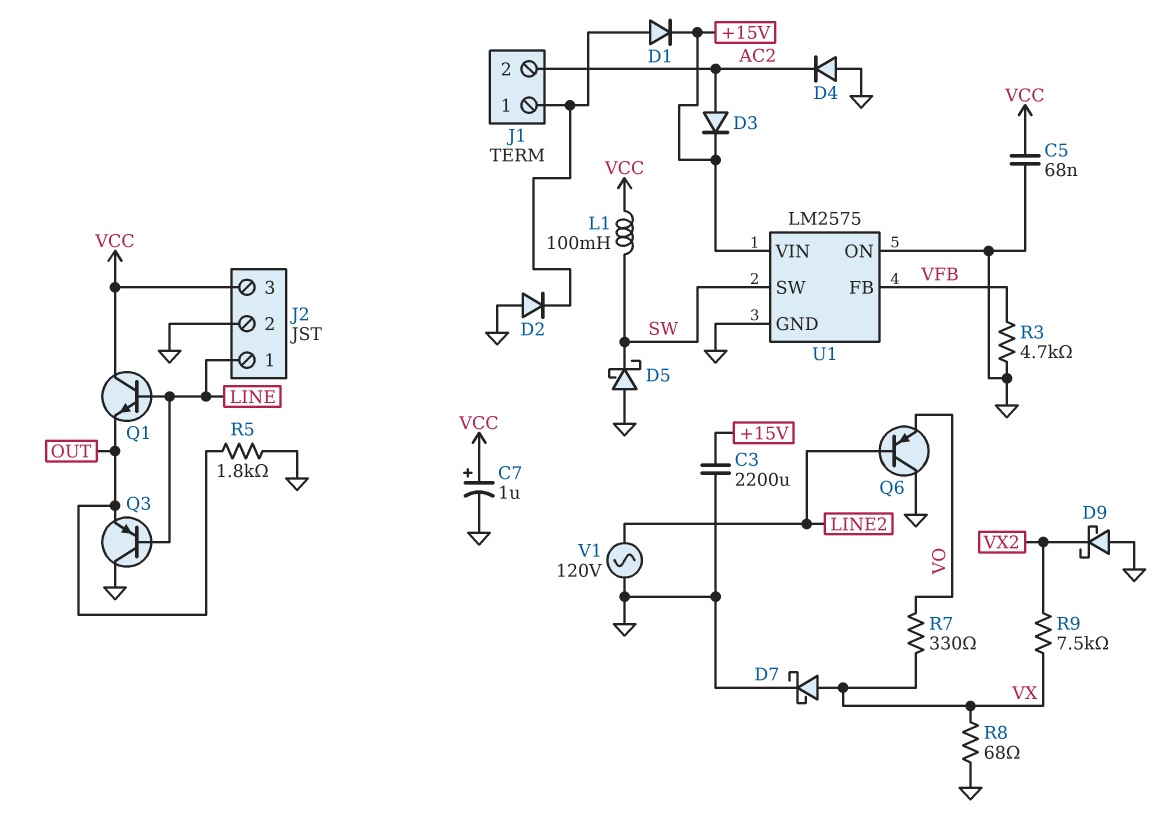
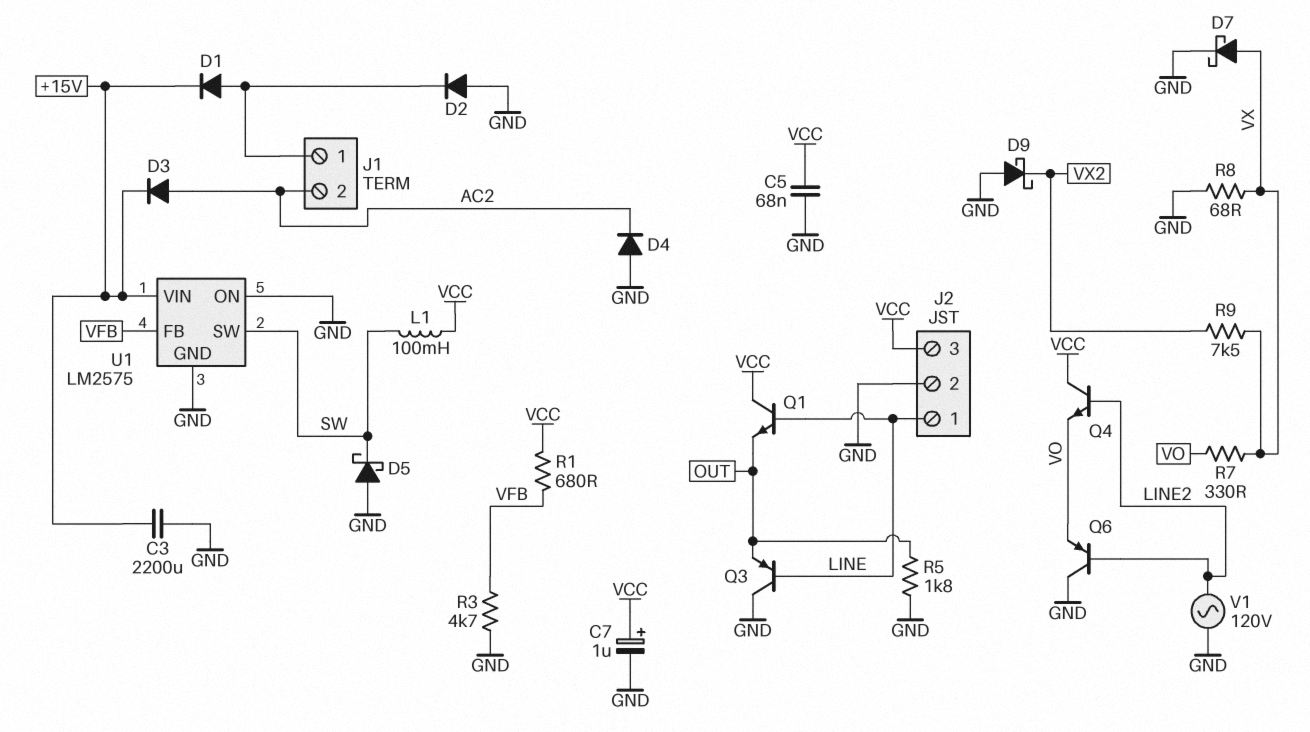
Q4: none -> NPN (B LINE2, C VCC, E VO)
R1: none -> 680 (VCC, VFB)

